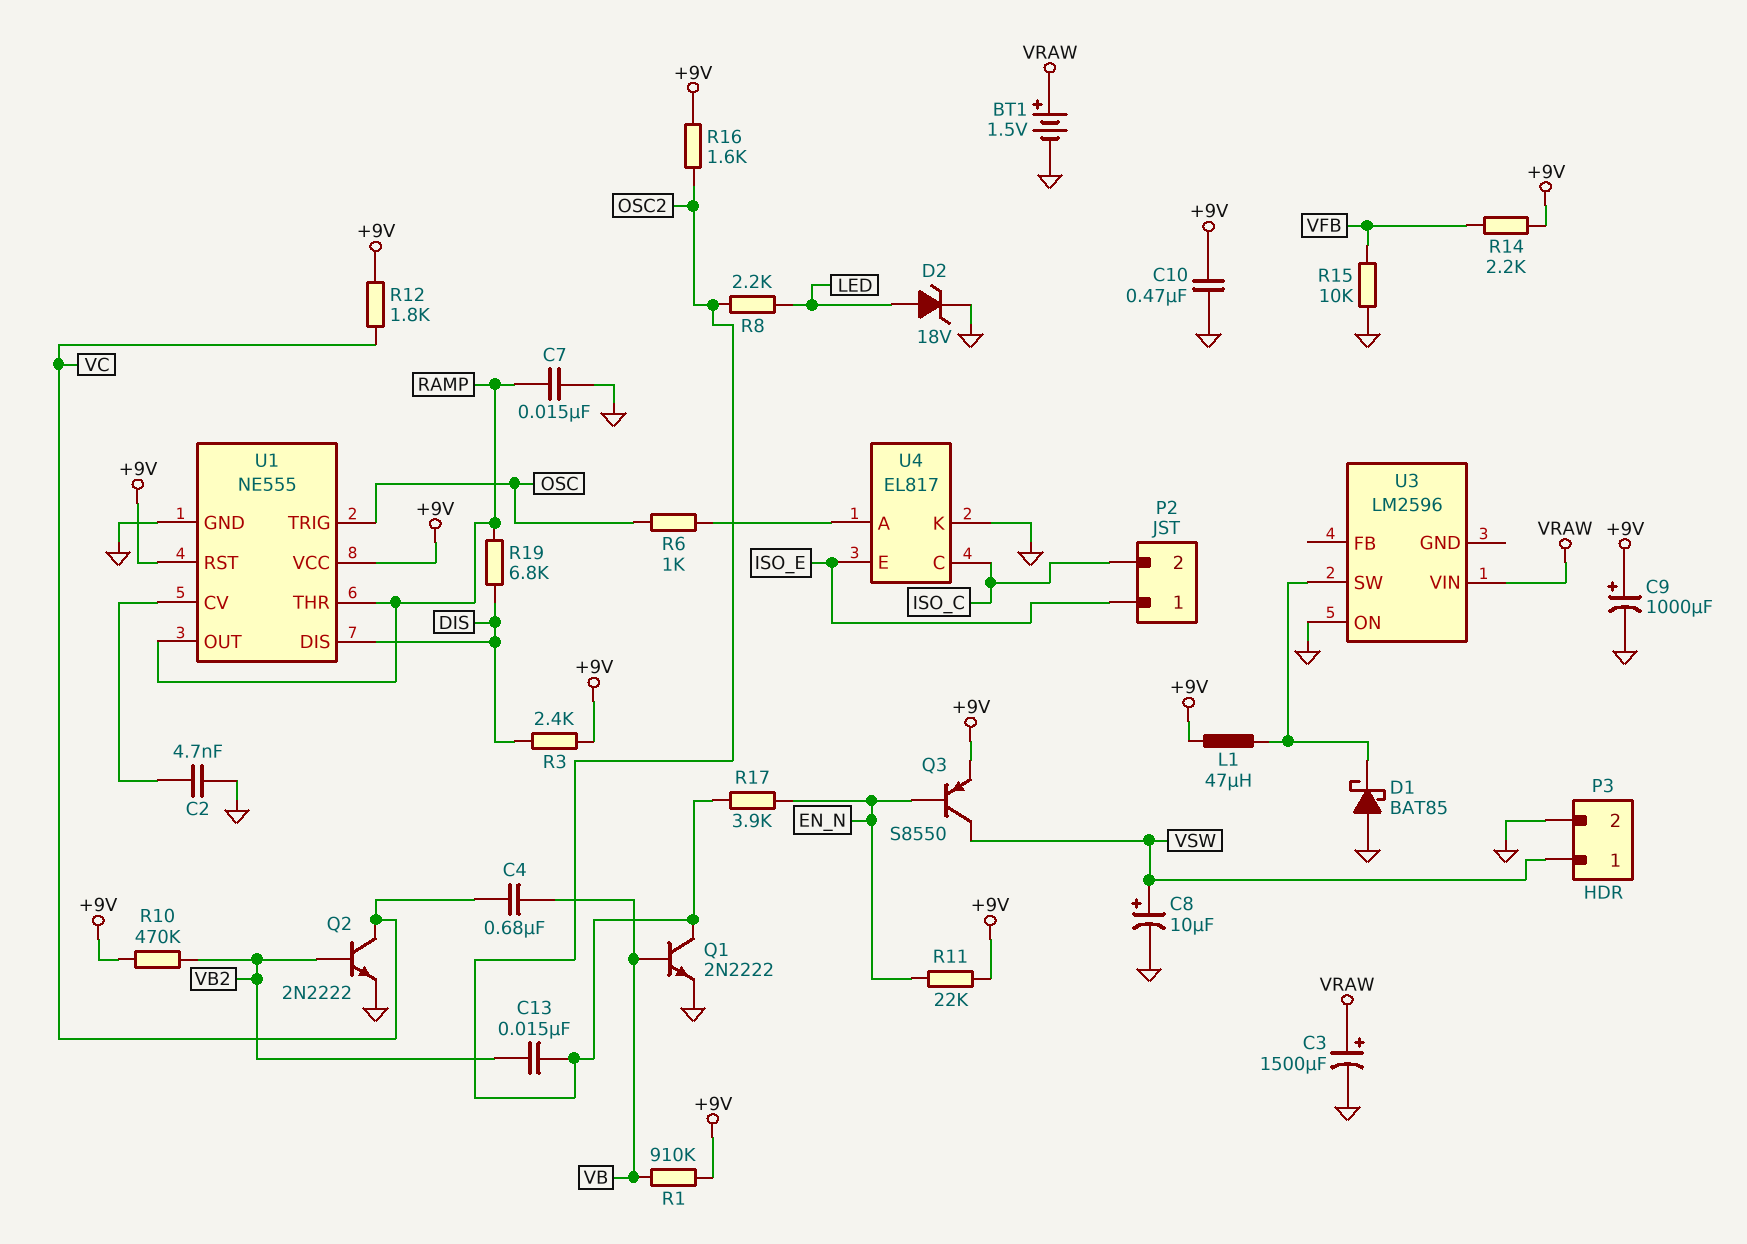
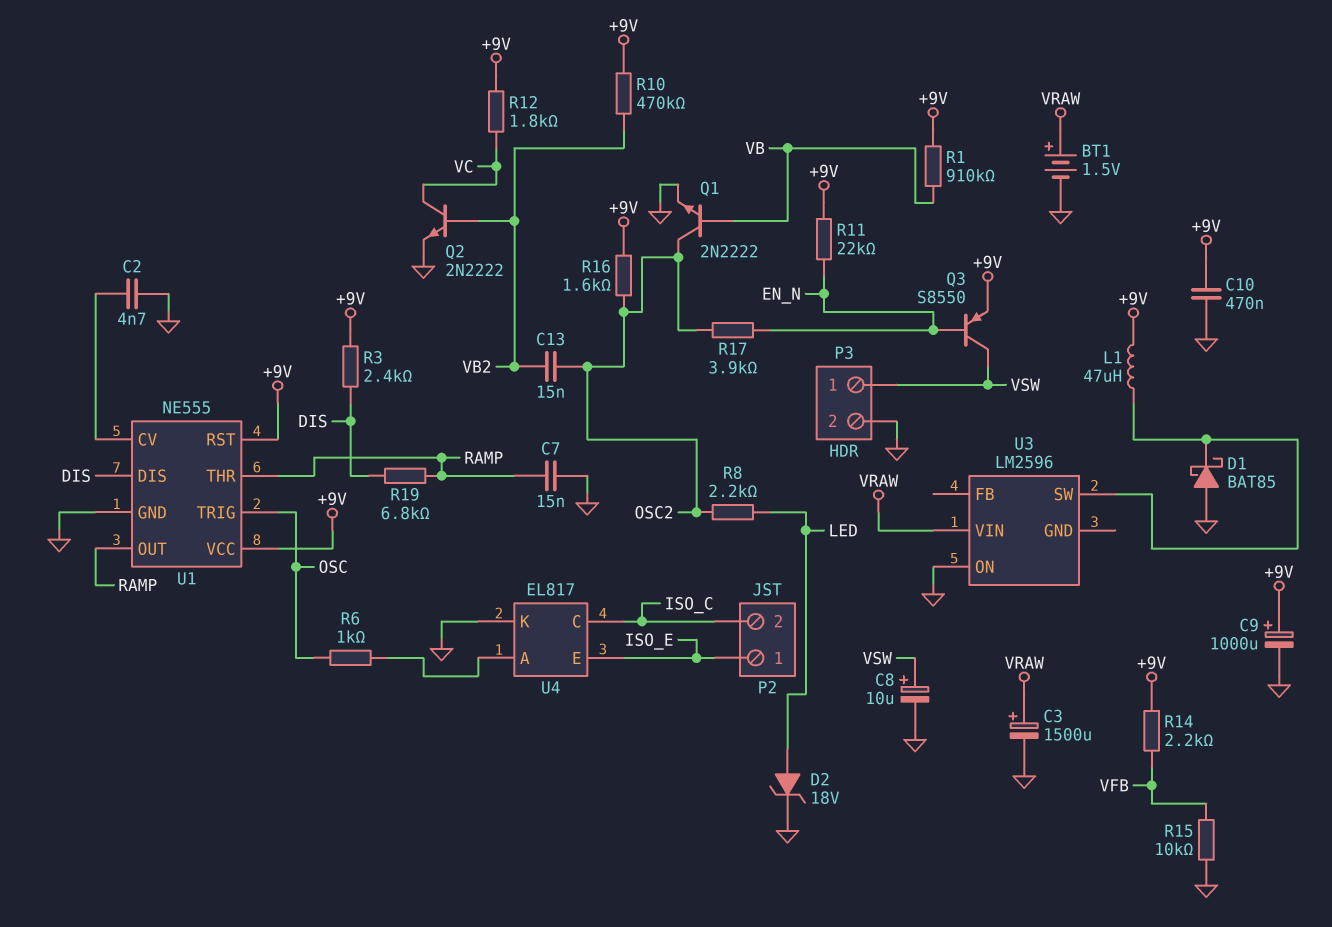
C4: 680nF (VB, VC) -> none

